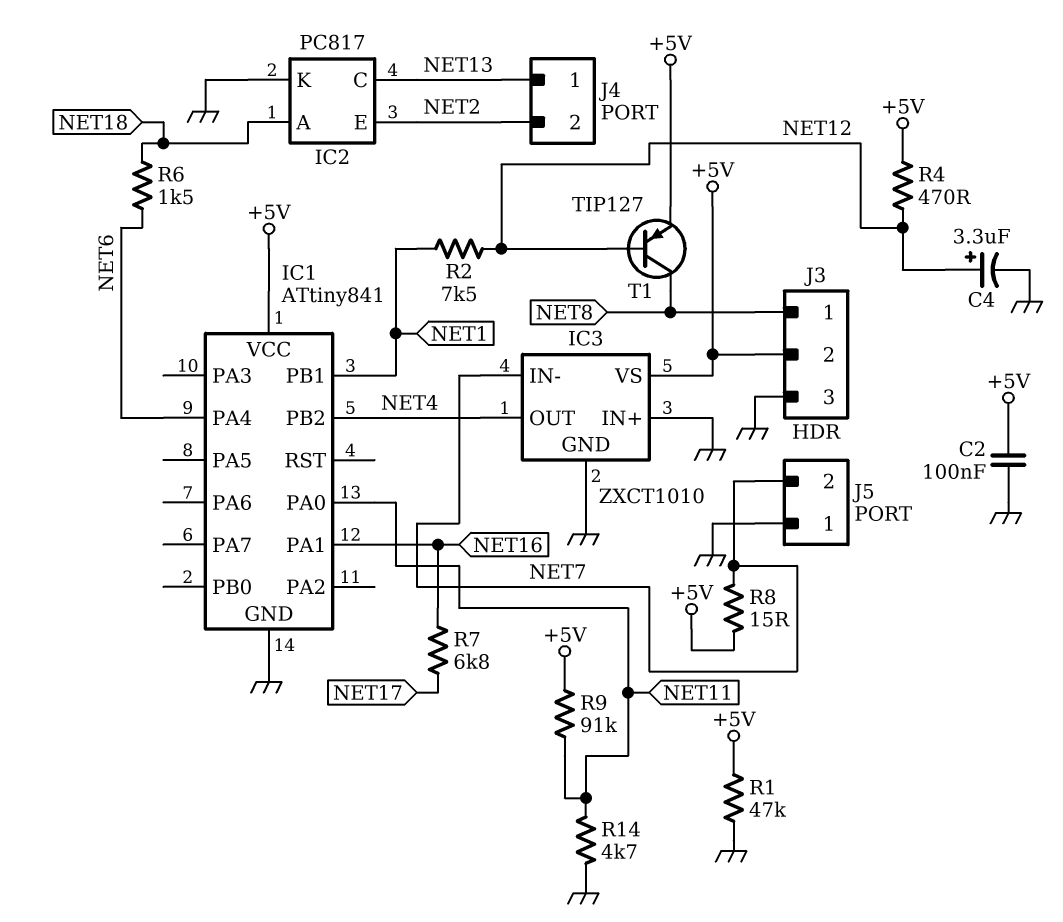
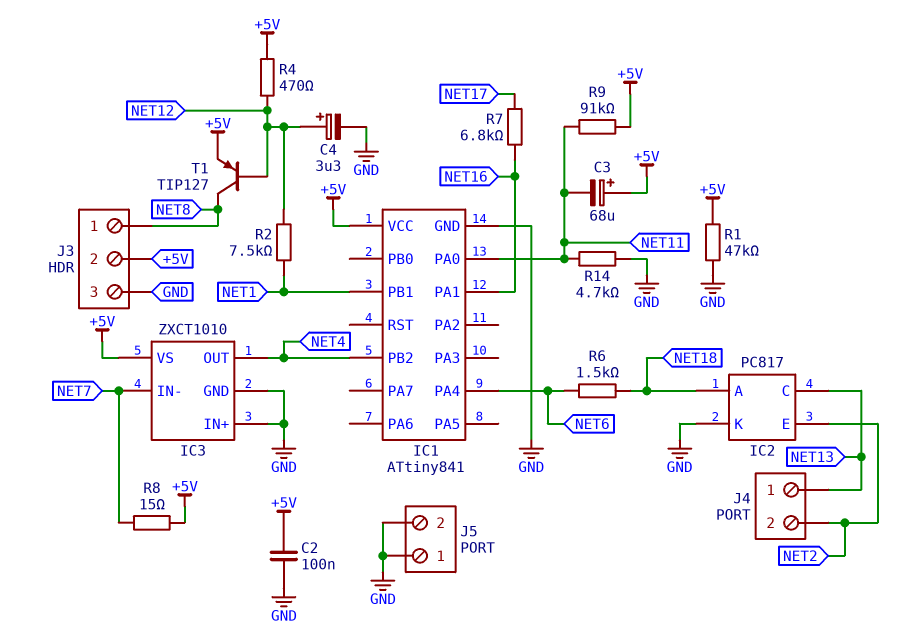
C3: none -> 68uF (plus +5V, minus NET11)
J5 pin 2: NET7 -> GND

